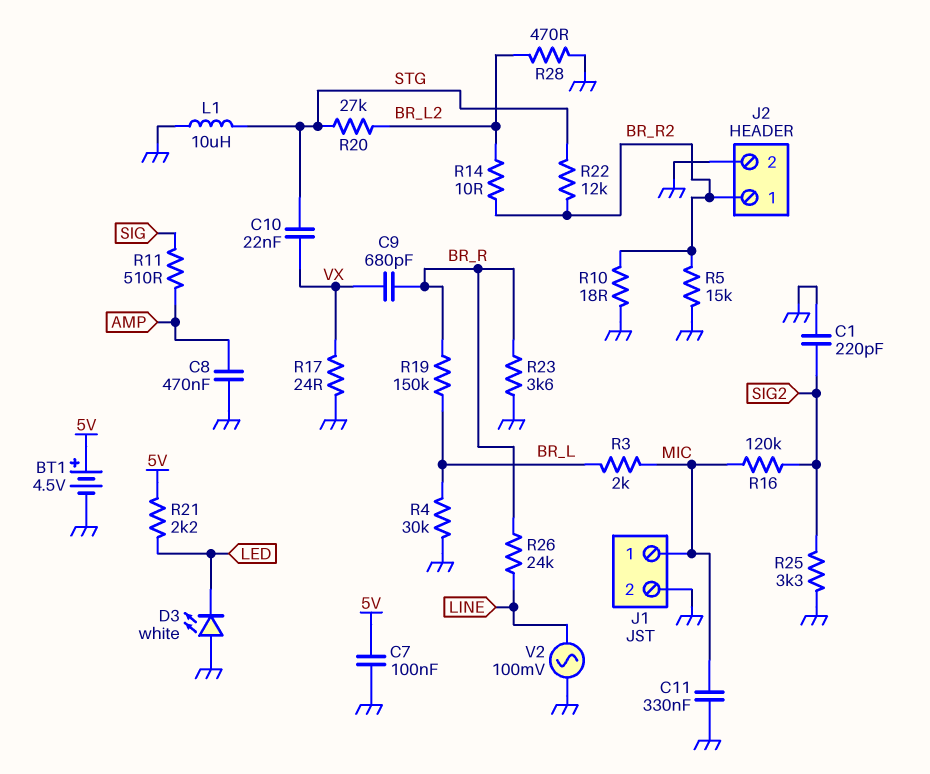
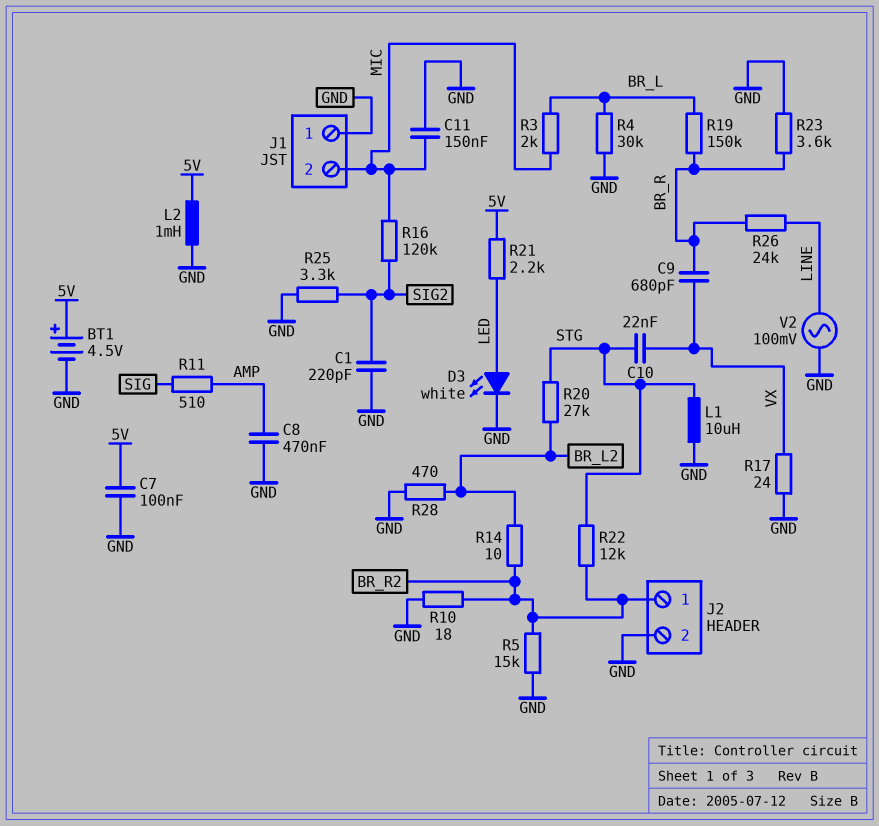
C11: 330nF (GND, MIC) -> 150nF (GND, MIC)
D3: LED white (A GND, K LED) -> LED white (A LED, K GND)
J1 pin 1: MIC -> GND
J1 pin 2: GND -> MIC
L2: none -> 1mH (5V, GND)

